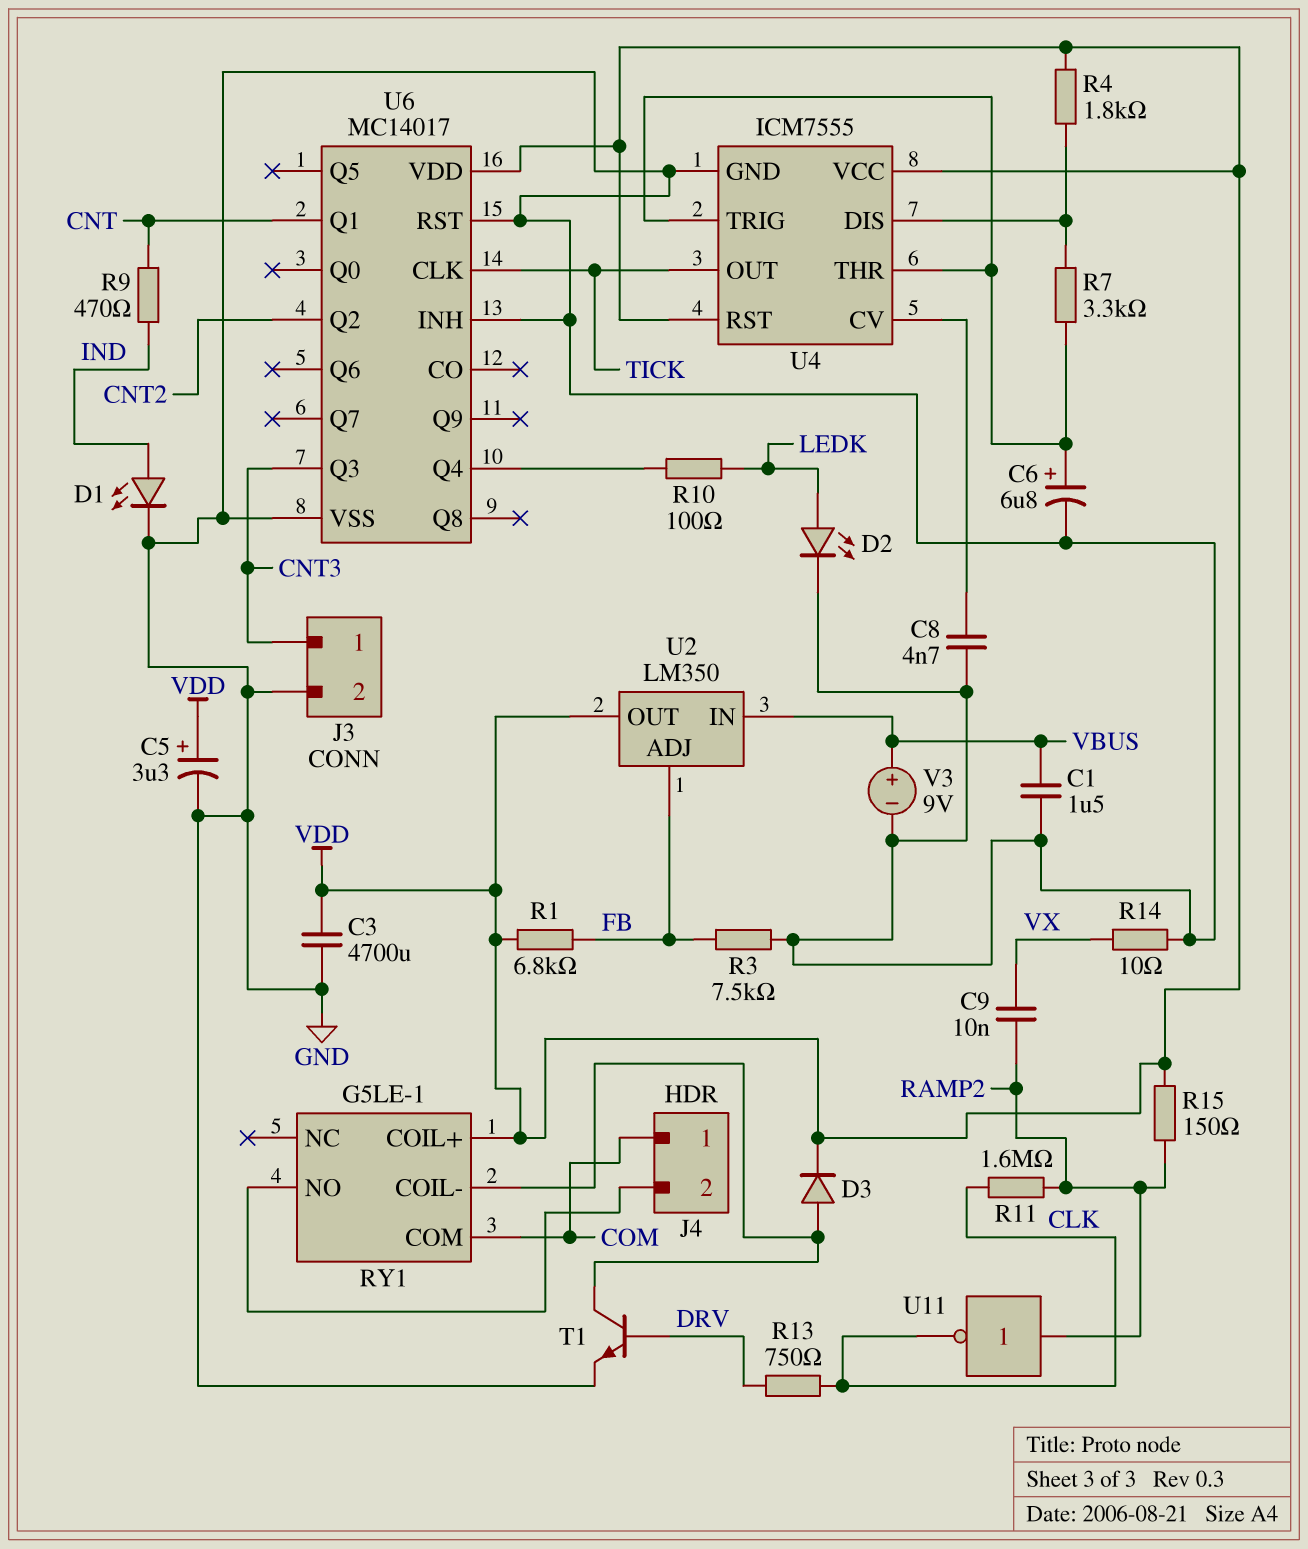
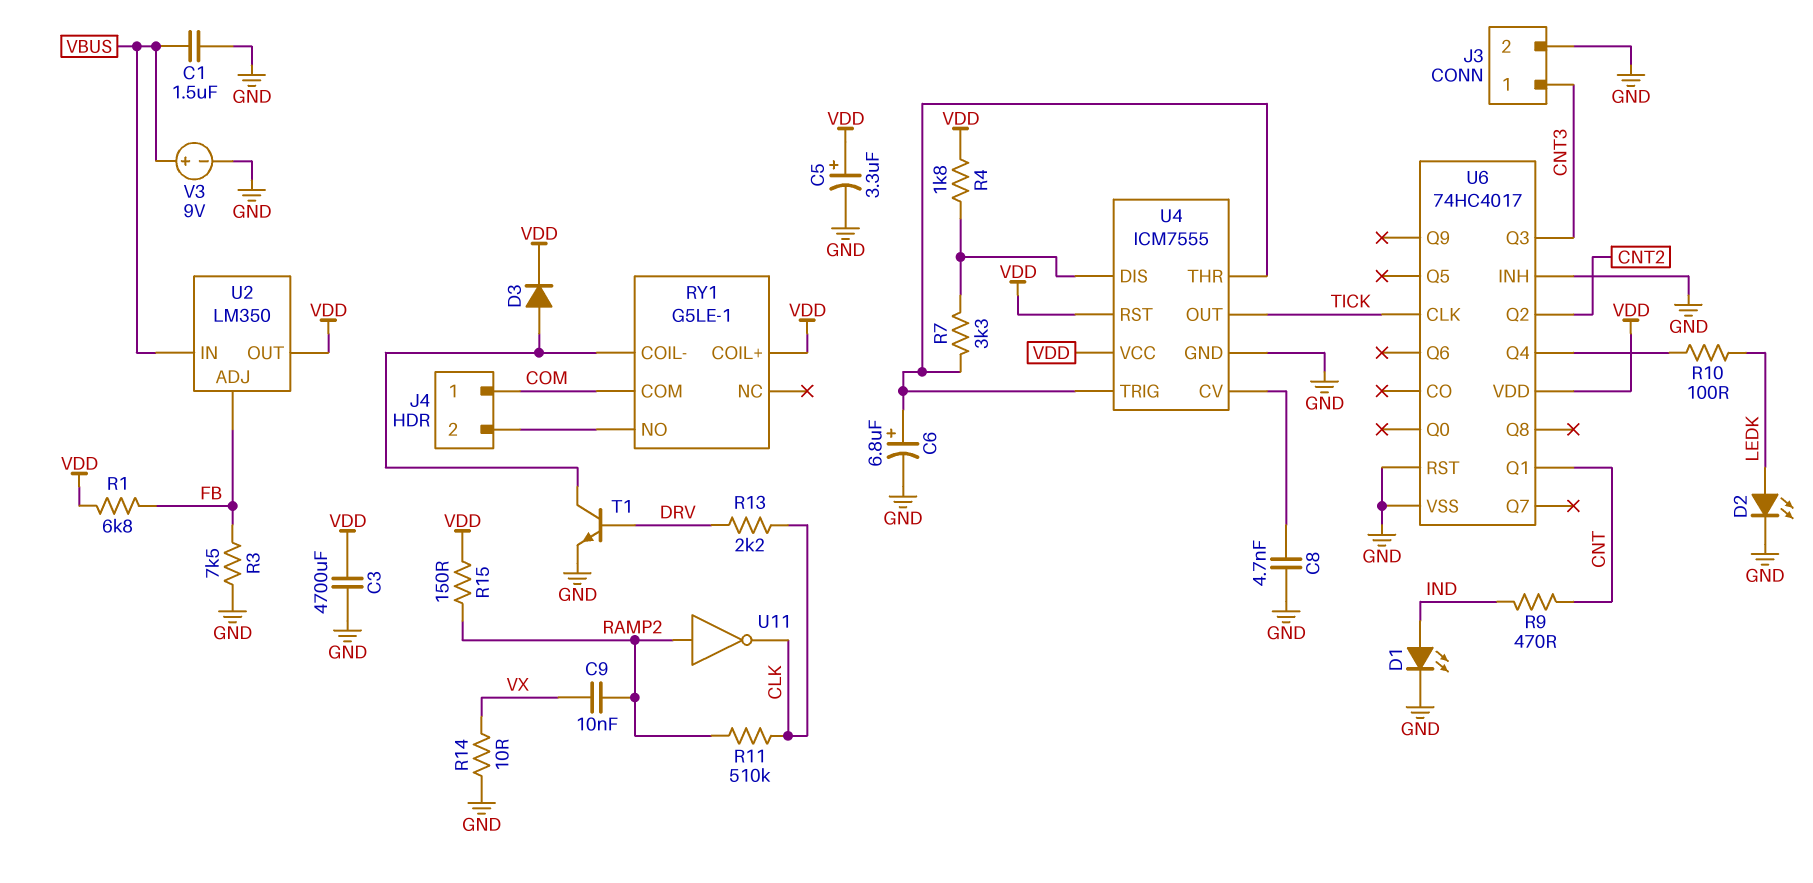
R11: 1.6M (CLK, RAMP2) -> 510k (CLK, RAMP2)
R13: 750 (CLK, DRV) -> 2.2k (CLK, DRV)
U6: MC14017 -> 74HC4017

